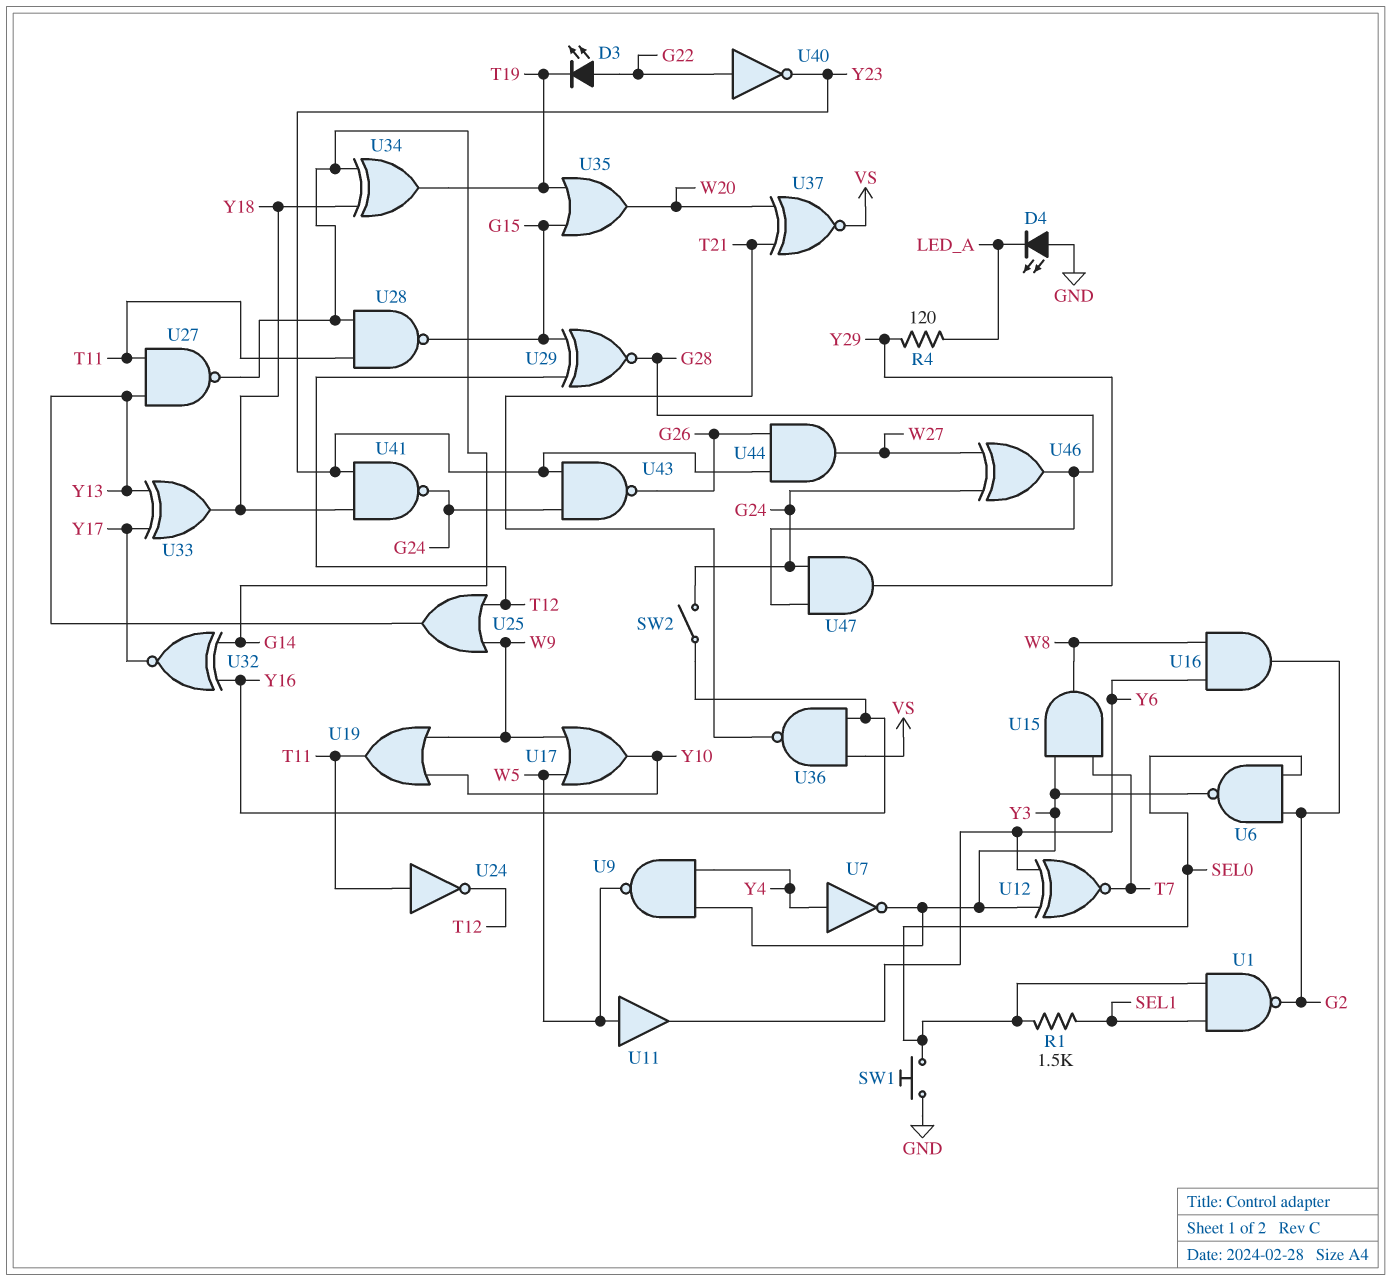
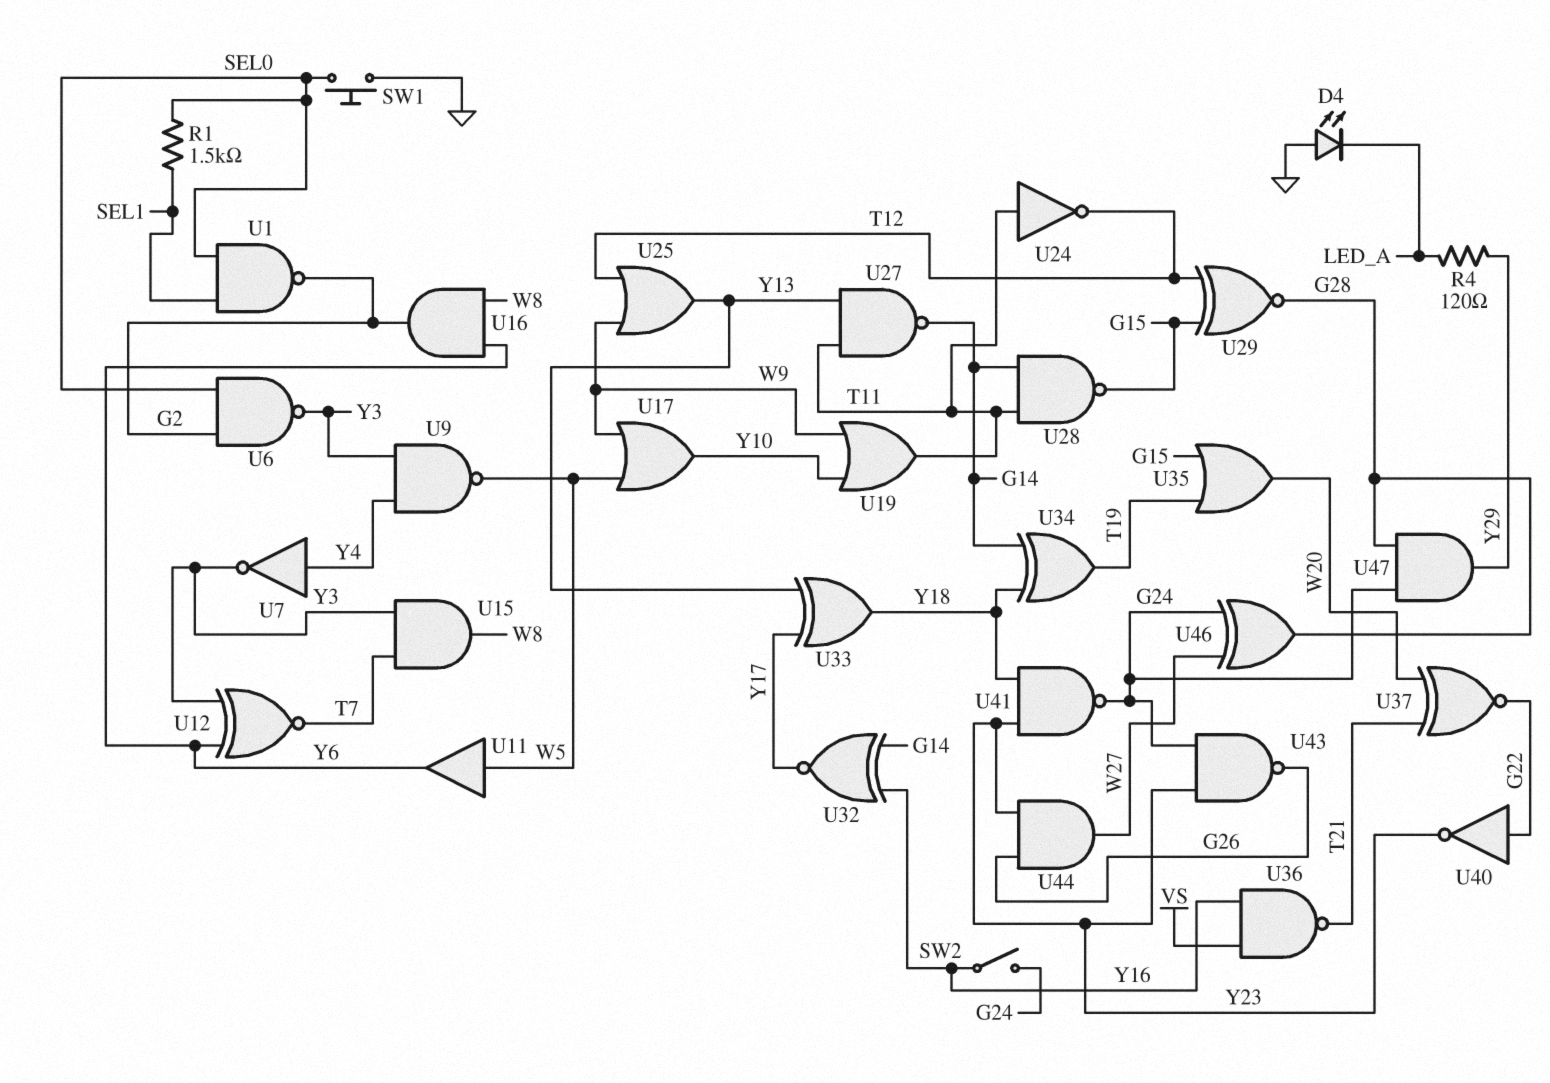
D3: LED (A G22, K T19) -> none
U37: XNOR (in T21, in W20, out VS) -> XNOR (in T21, in W20, out G22)

